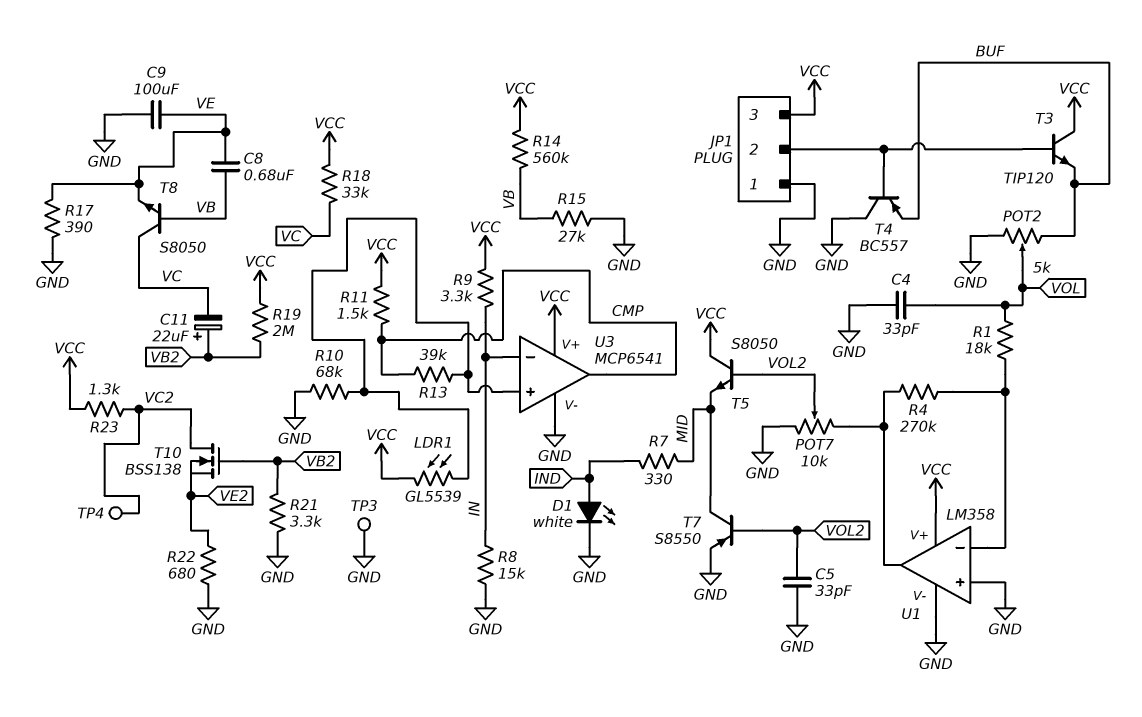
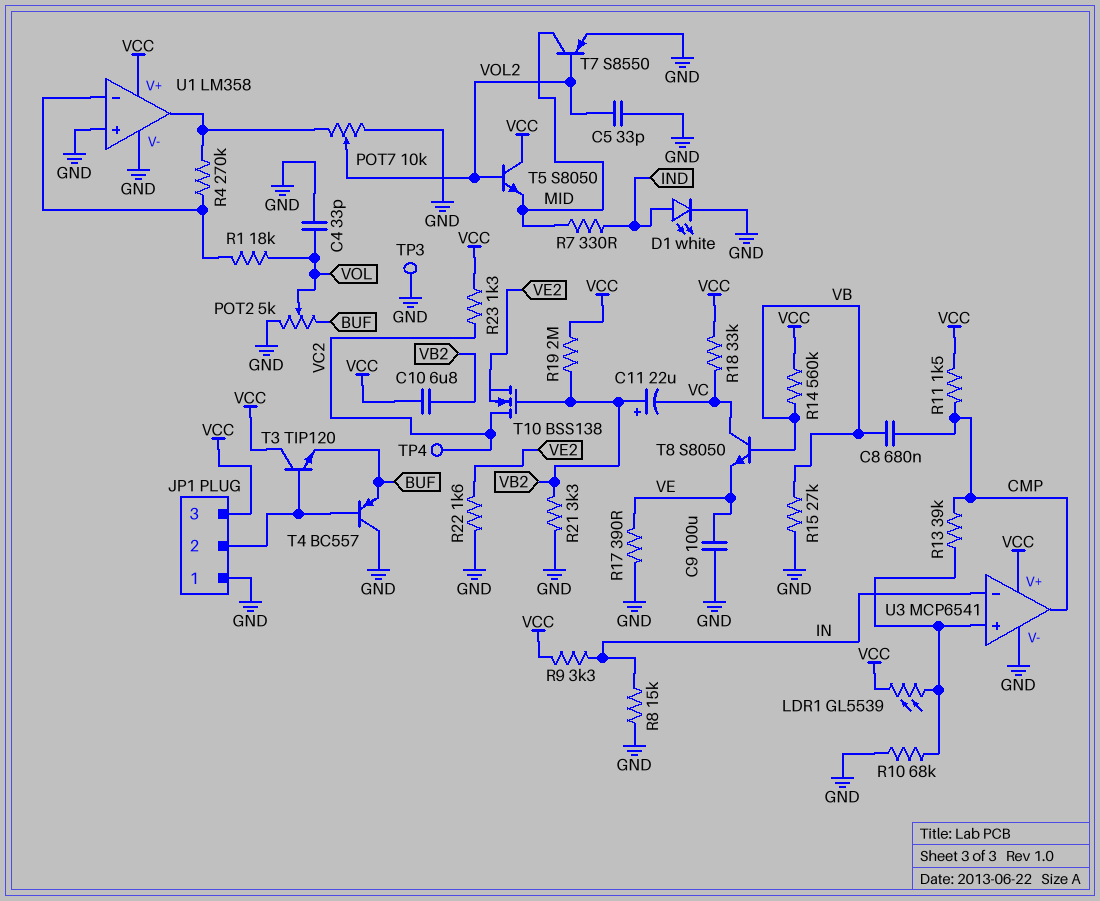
C8: 680nF (VB, VE) -> 680nF (CMP, VB)
C10: none -> 6.8uF (VB2, VCC)
R22: 680 (GND, VE2) -> 1.6k (GND, VE2)

